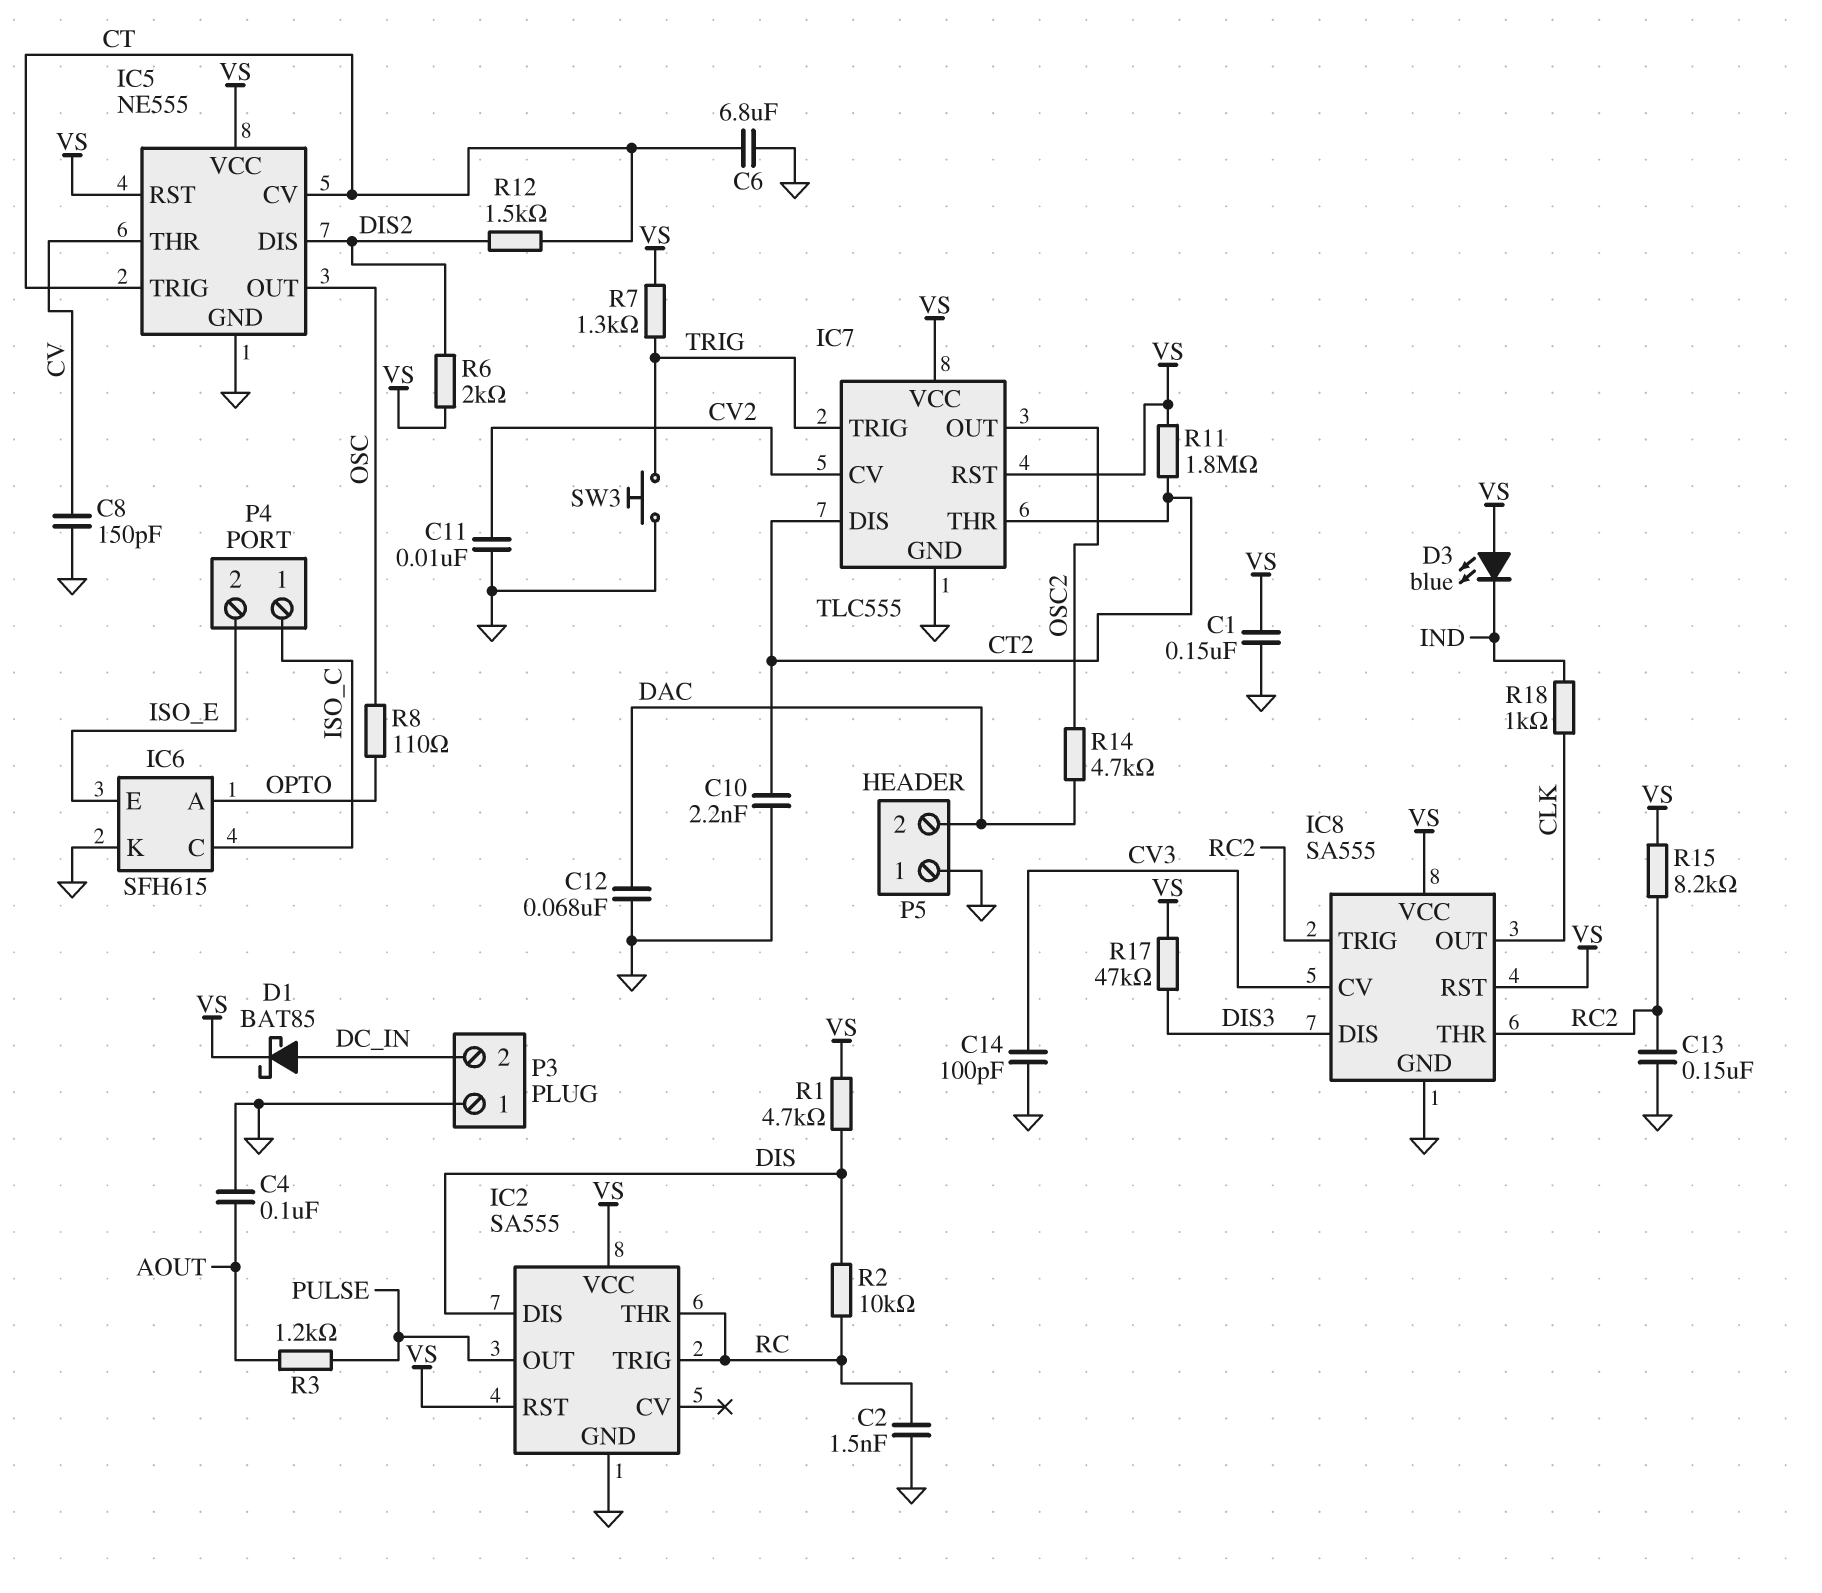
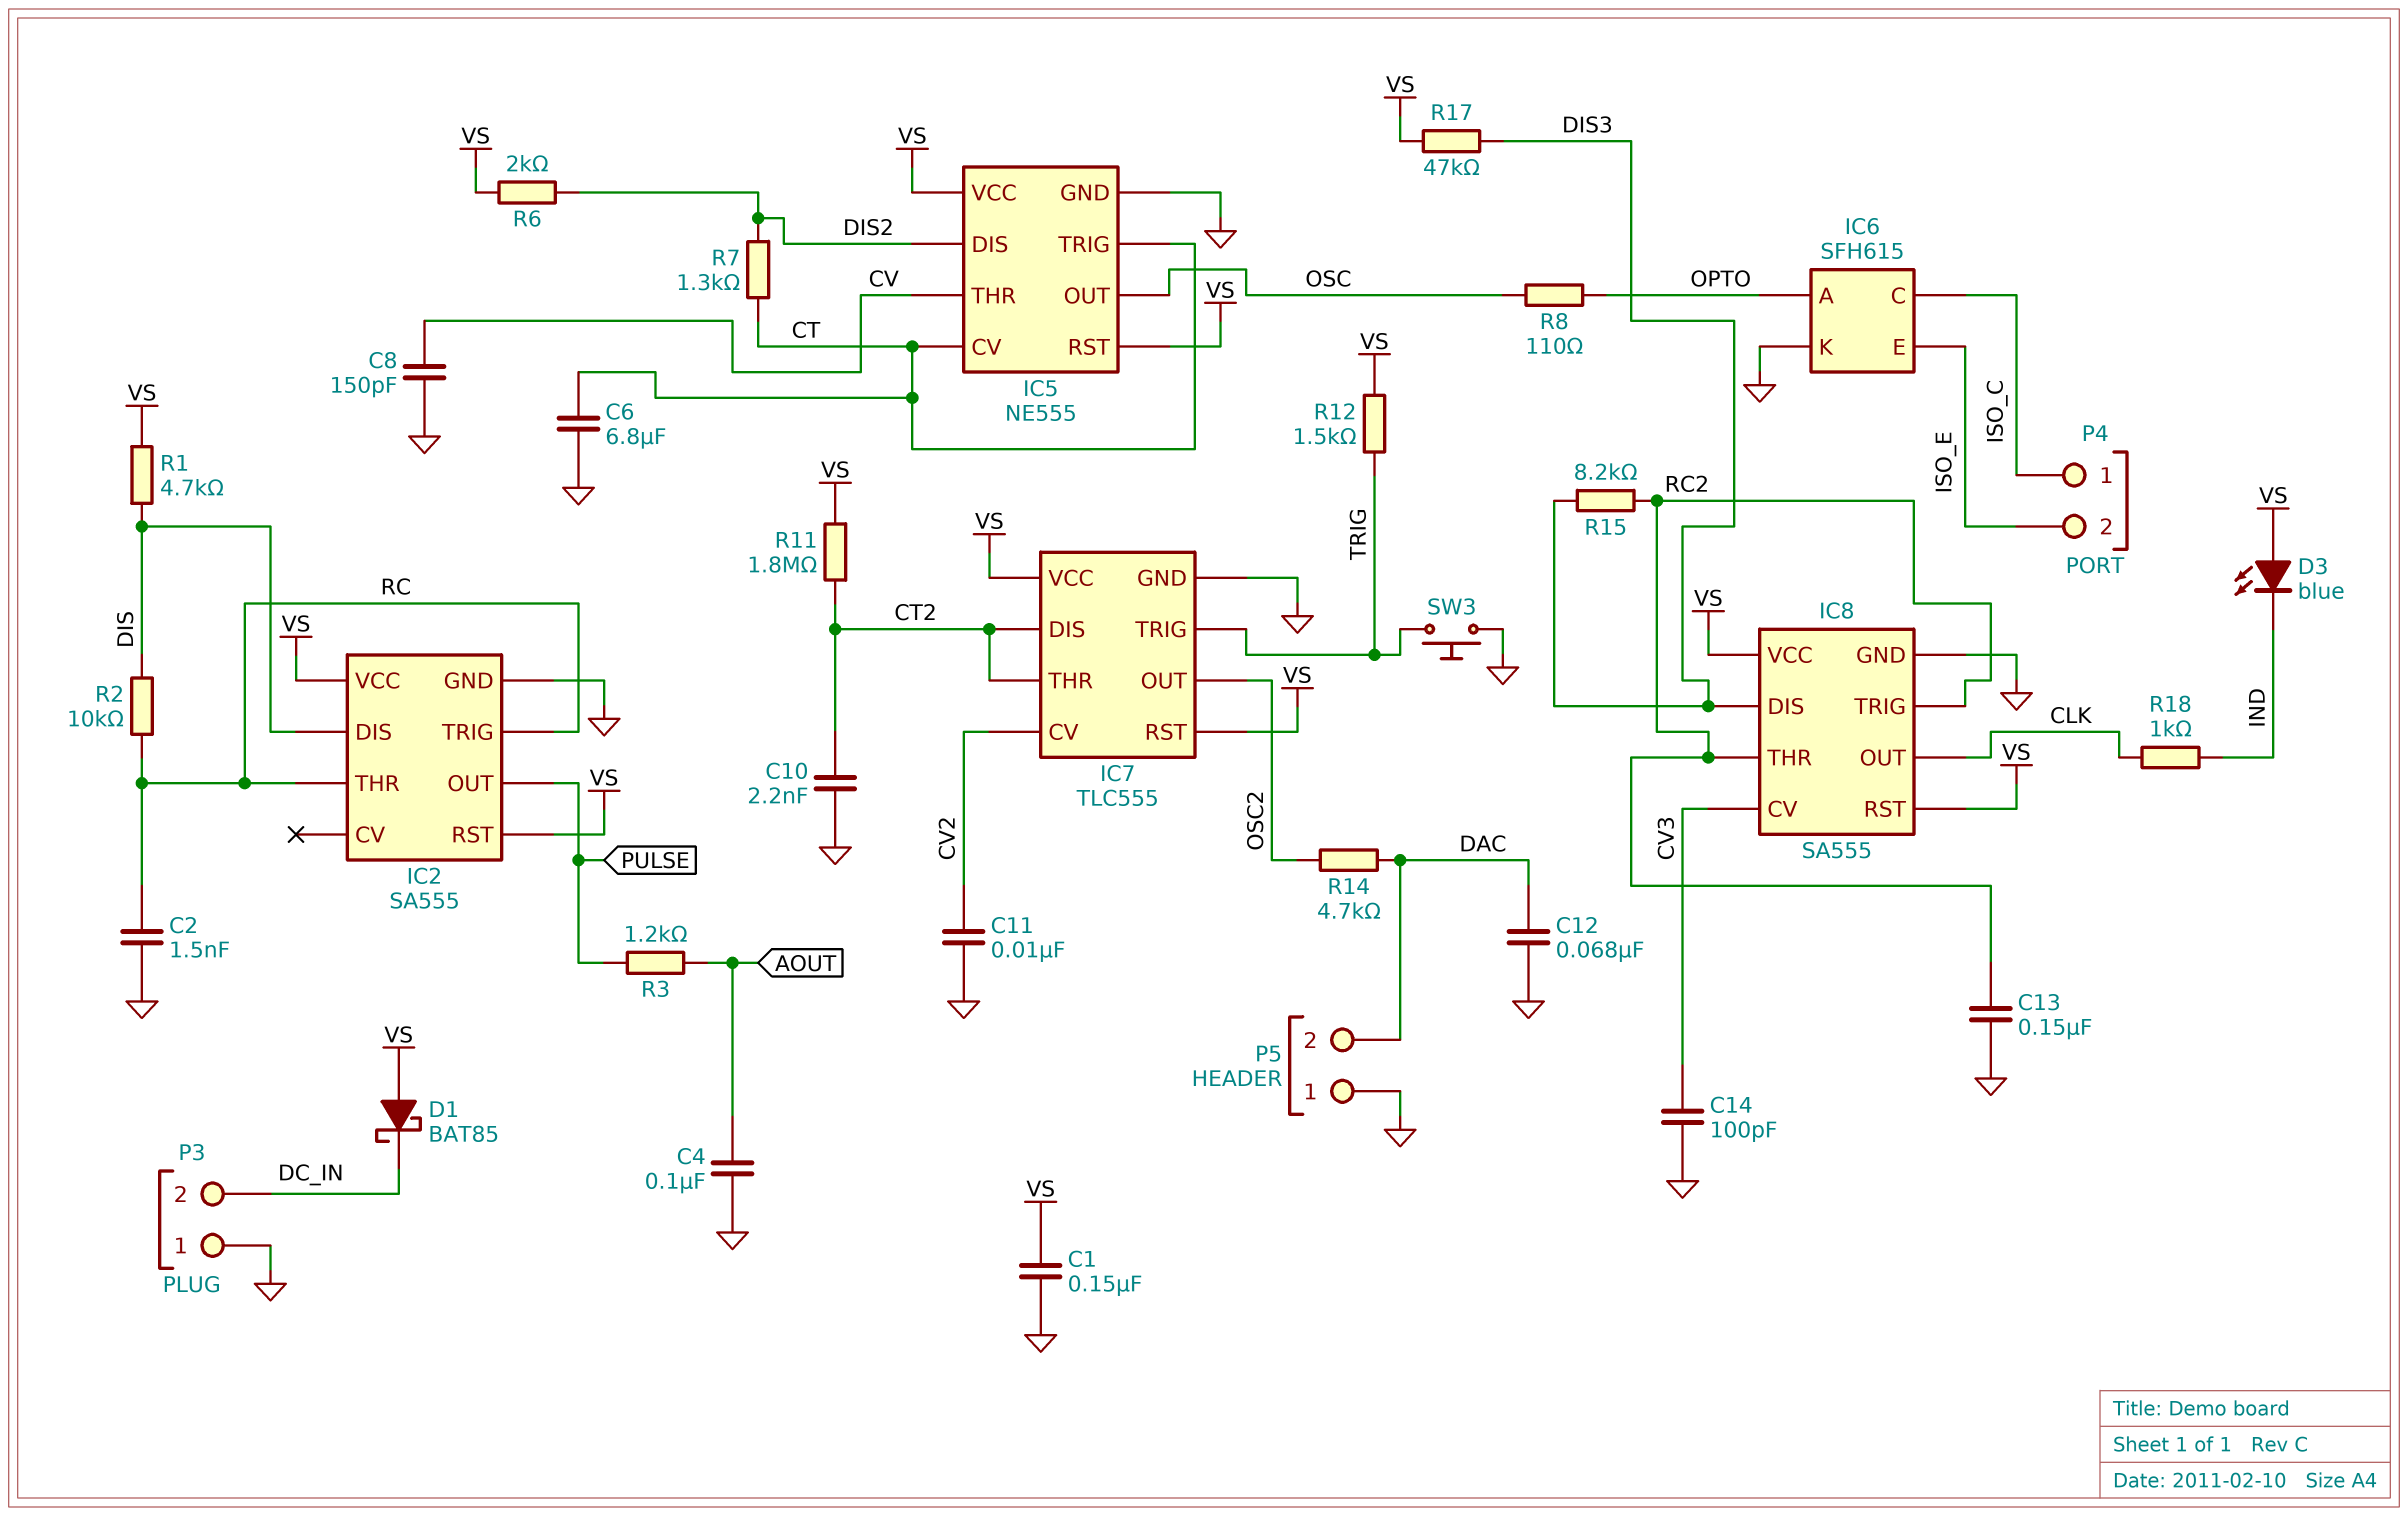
D1: schottky BAT85 (A DC_IN, K VS) -> schottky BAT85 (A VS, K DC_IN)
R7: 1.3k (TRIG, VS) -> 1.3k (CT, DIS2)
R12: 1.5k (CT, DIS2) -> 1.5k (TRIG, VS)
R15: 8.2k (RC2, VS) -> 8.2k (DIS3, RC2)

